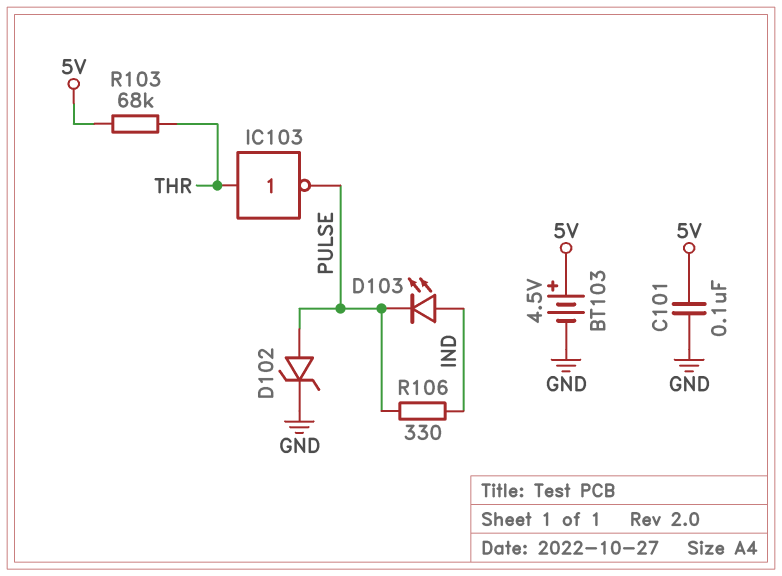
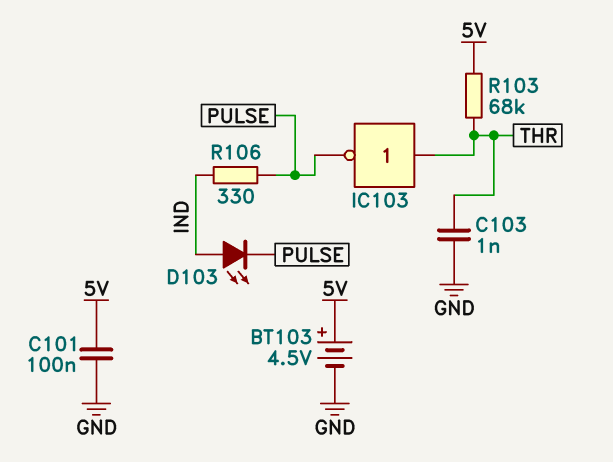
C103: none -> 1nF (GND, THR)
D102: zener (A PULSE, K GND) -> none

